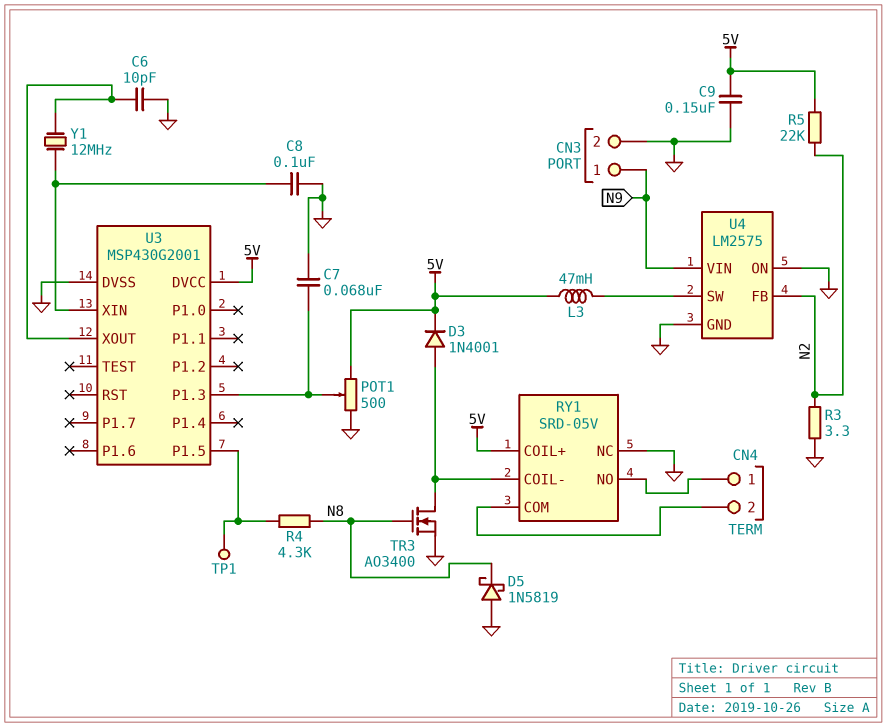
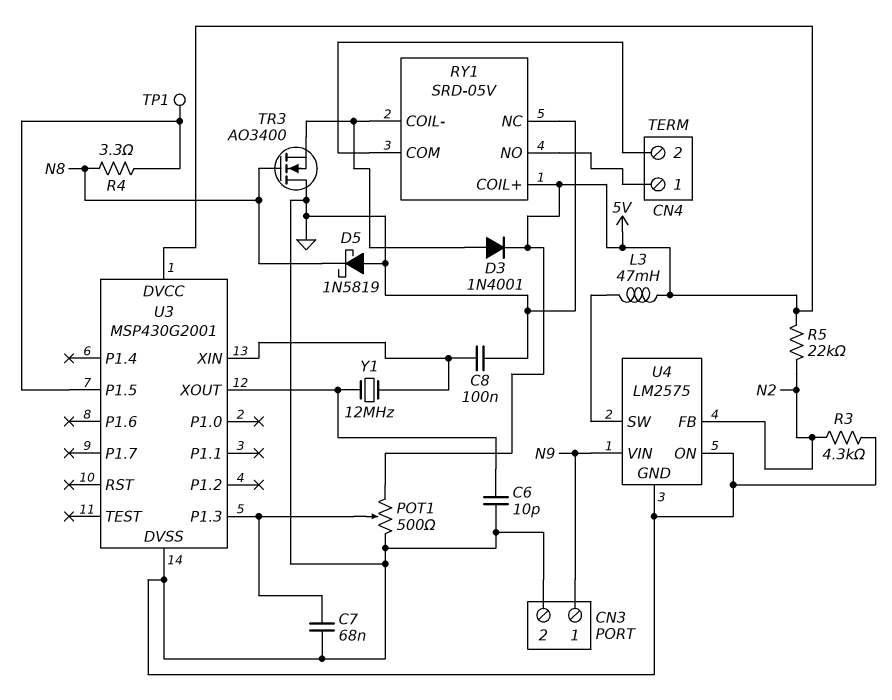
C9: 150nF (5V, GND) -> none
R3: 3.3 (GND, N2) -> 4.3k (GND, N2)
R4: 4.3k (N8, U3/P1.5) -> 3.3 (N8, U3/P1.5)
TR3: NMOS AO3400 (G N8, D RY1/COIL-, S GND) -> NMOS AO3400 (G N8, D GND, S RY1/COIL-)

